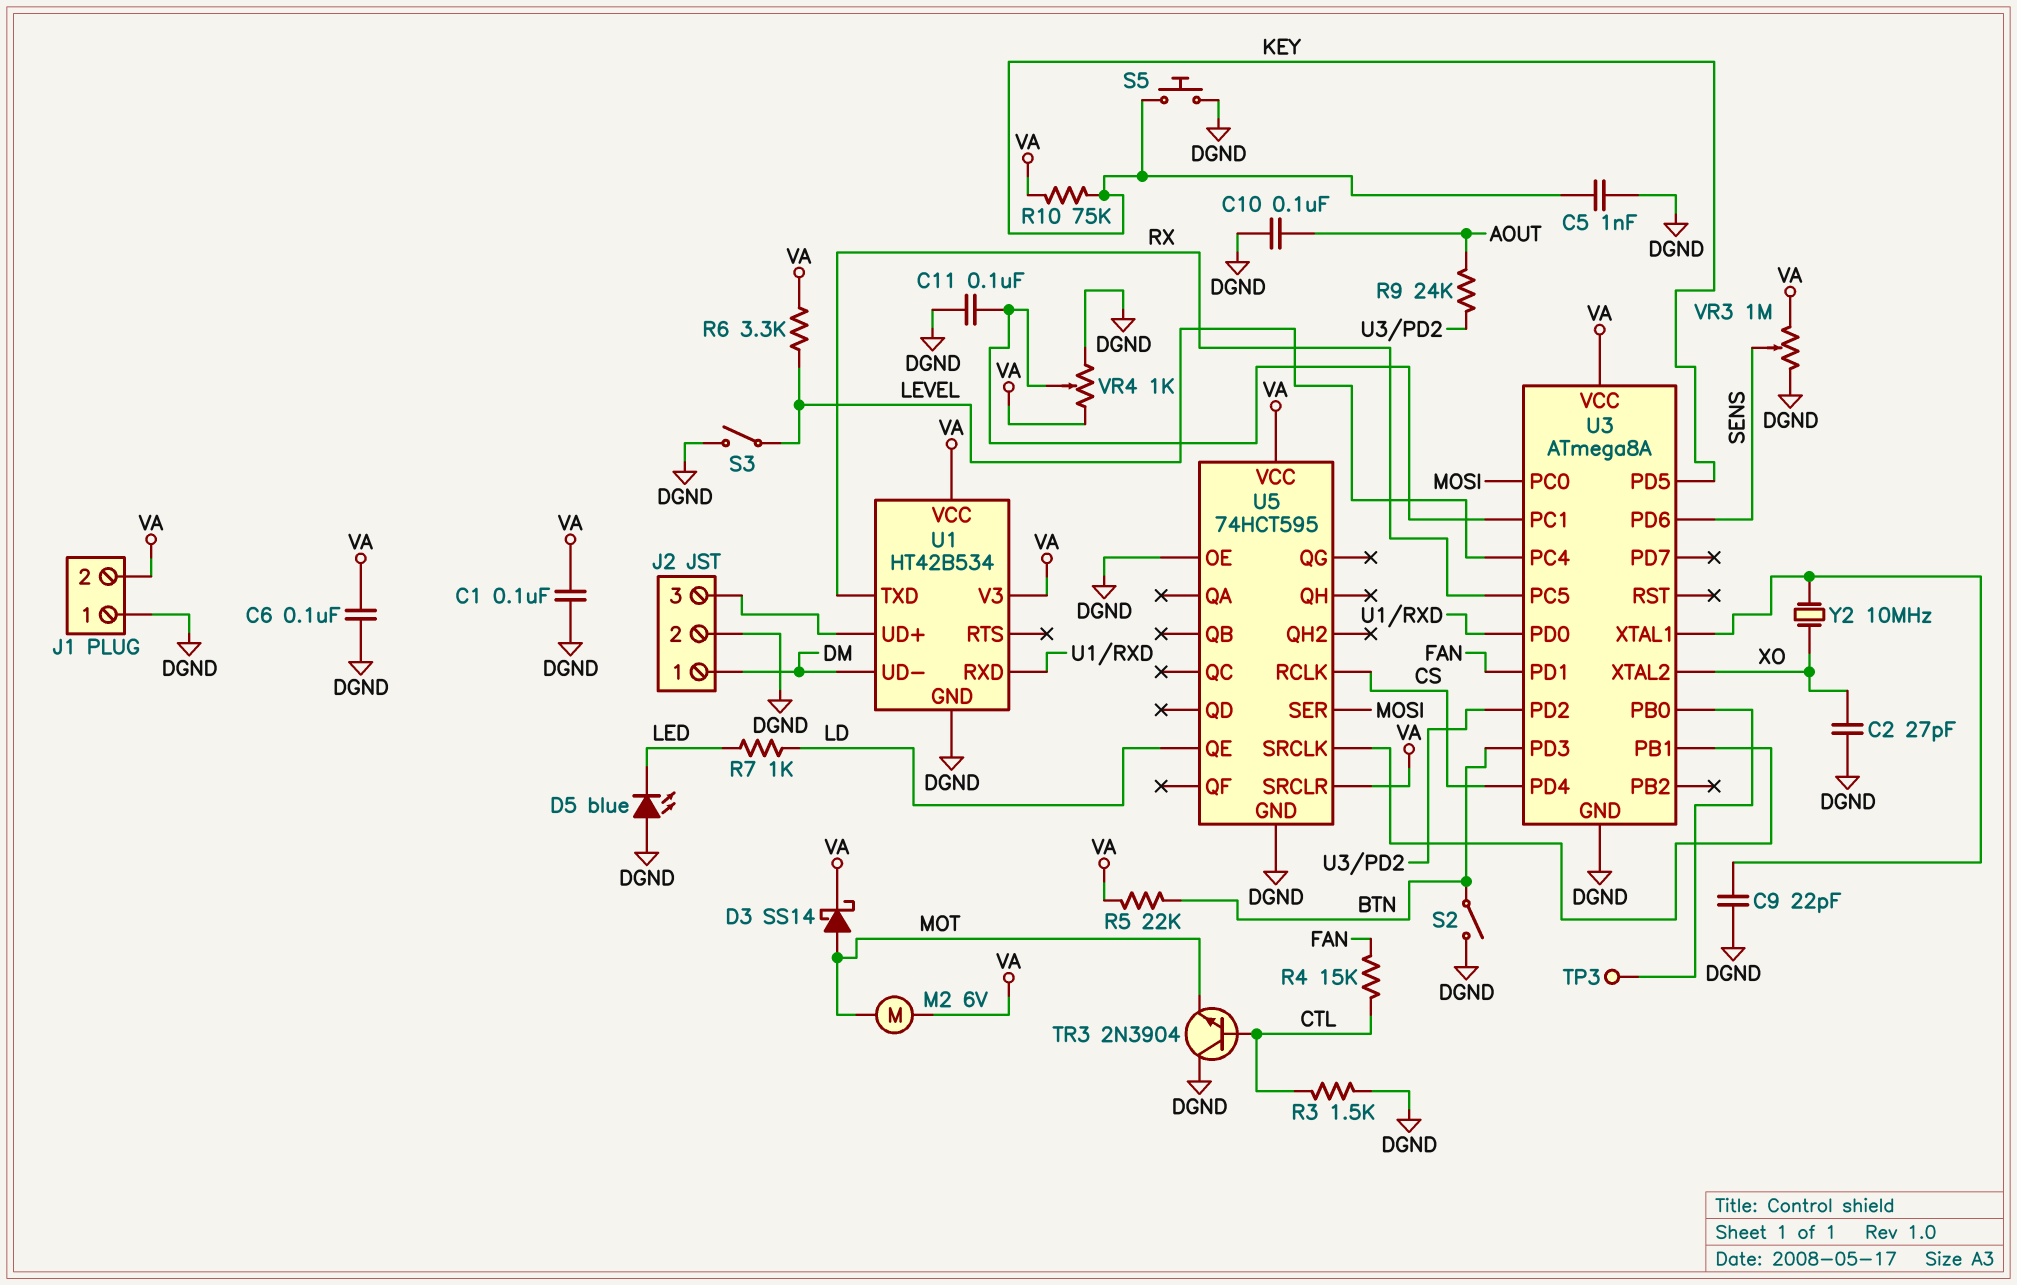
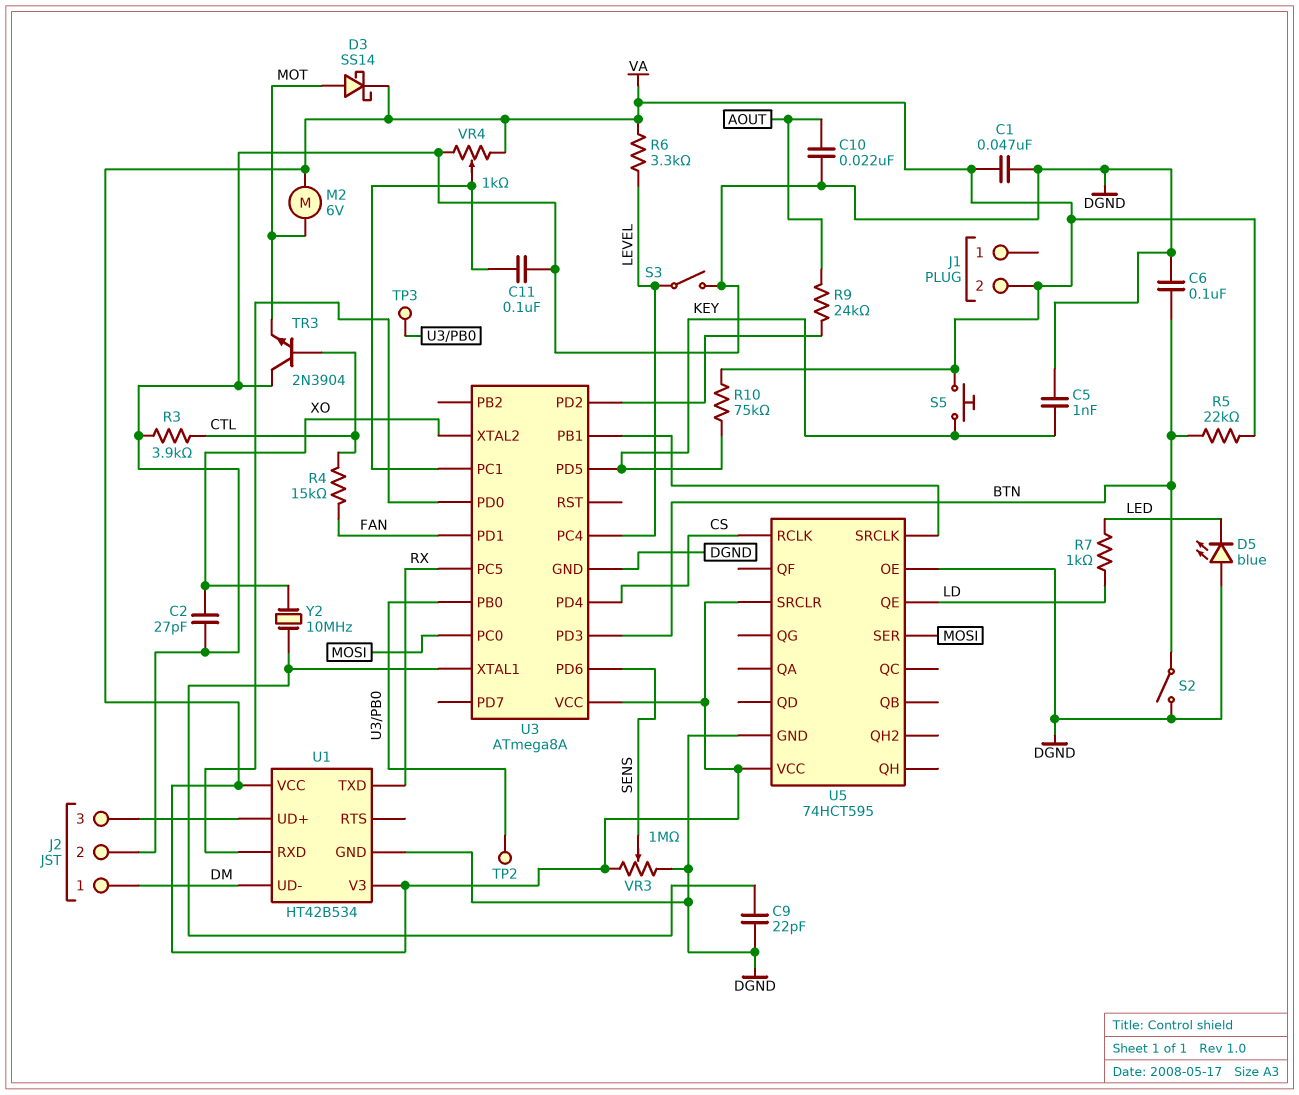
C1: 100nF (DGND, VA) -> 47nF (DGND, VA)
C6: 100nF (DGND, VA) -> 100nF (BTN, DGND)
C10: 100nF (AOUT, DGND) -> 22nF (AOUT, DGND)
J1 pin 1: DGND -> none
R3: 1.5k (CTL, DGND) -> 3.9k (CTL, DGND)
S5: button (DGND, KEY) -> button (KEY, VA)
TP2: none -> test point (U3/PB0)

